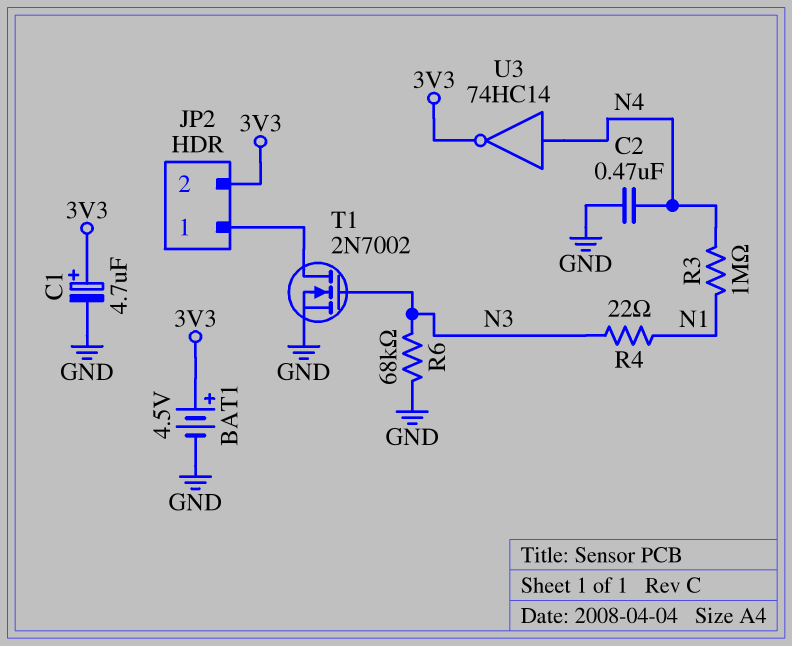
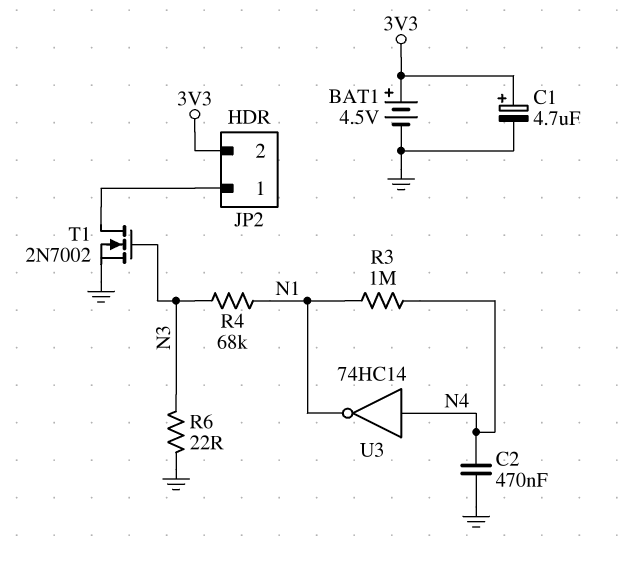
R4: 22 (N1, N3) -> 68k (N1, N3)
R6: 68k (GND, N3) -> 22 (GND, N3)
U3: NOT 74HC14 (in N4, out 3V3) -> NOT 74HC14 (in N4, out N1)

